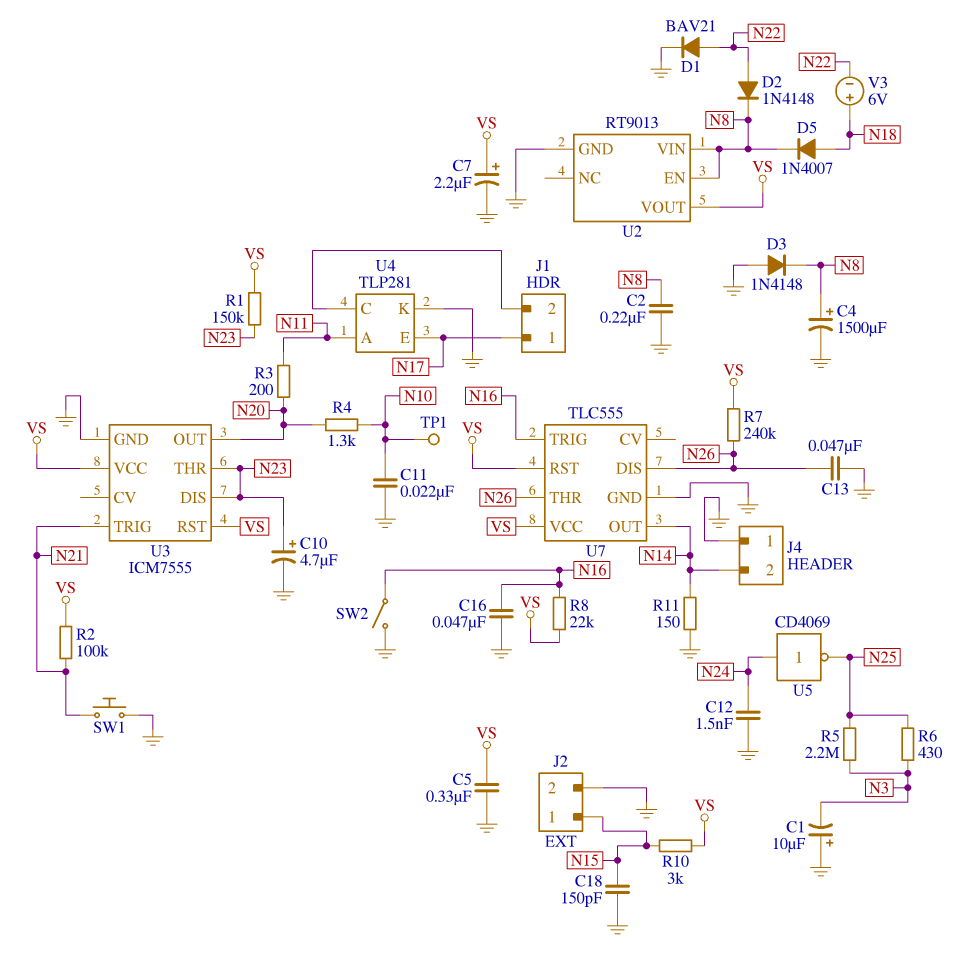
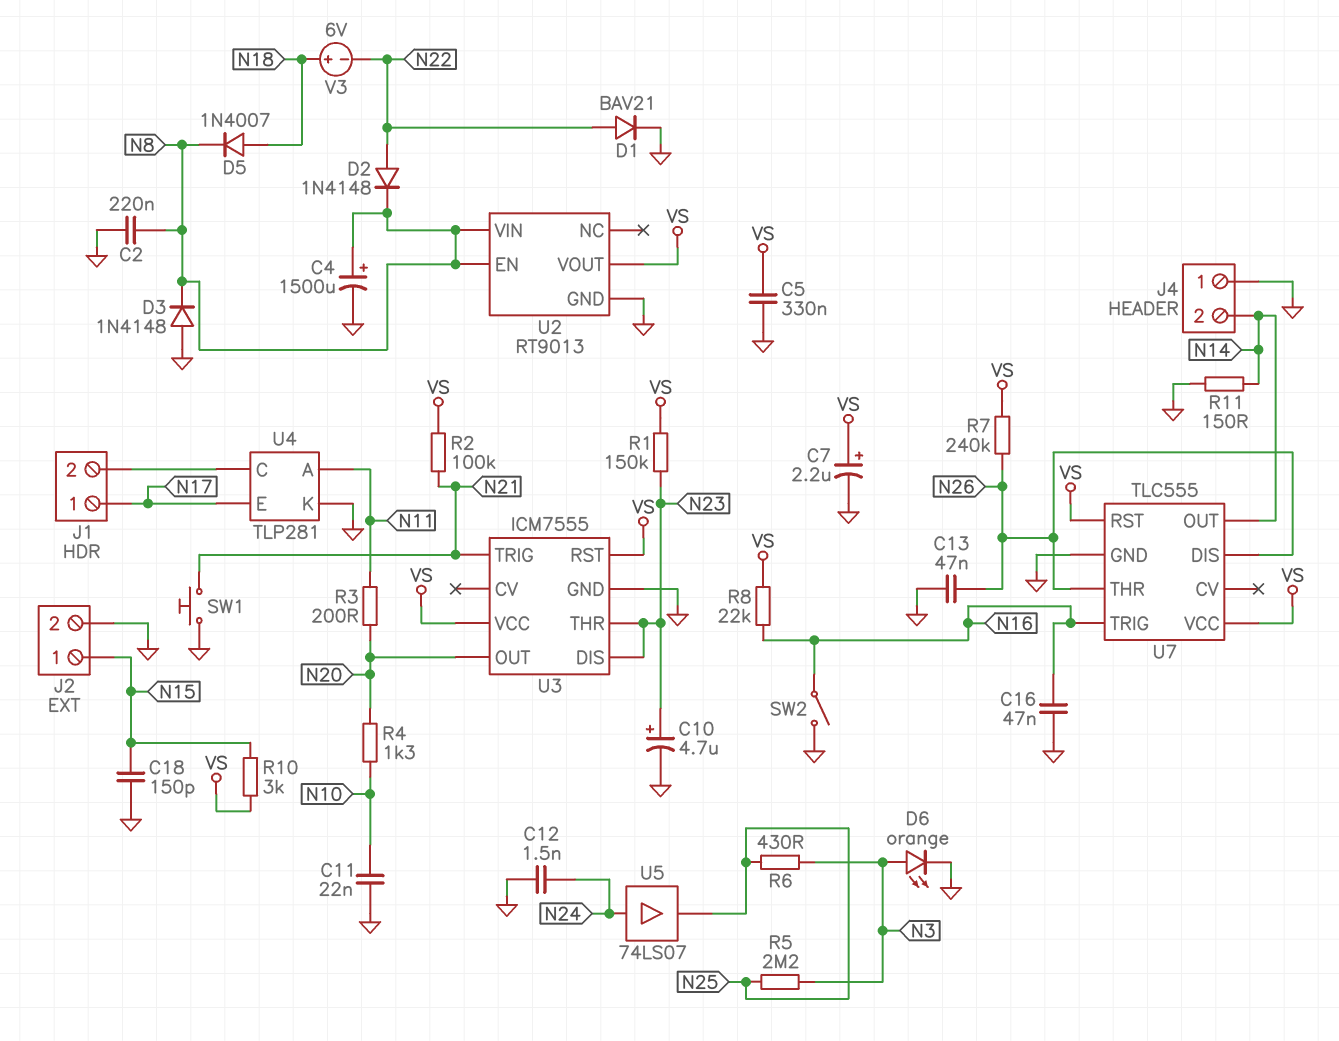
C1: 10uF (plus GND, minus N3) -> none
D6: none -> LED orange (A N3, K GND)
TP1: test point (N10) -> none
U5: NOT CD4069 (in N24, out N25) -> buffer 74LS07 (in N24, out N25)

